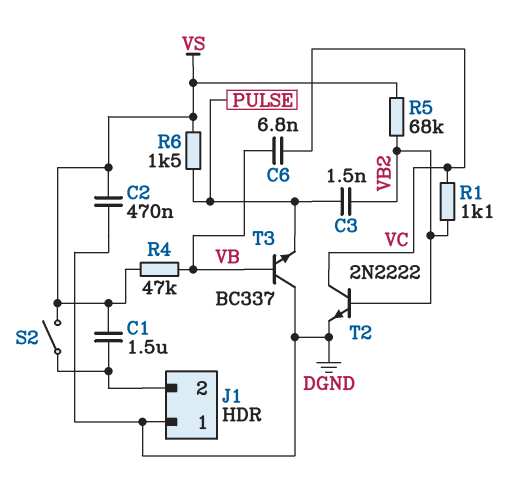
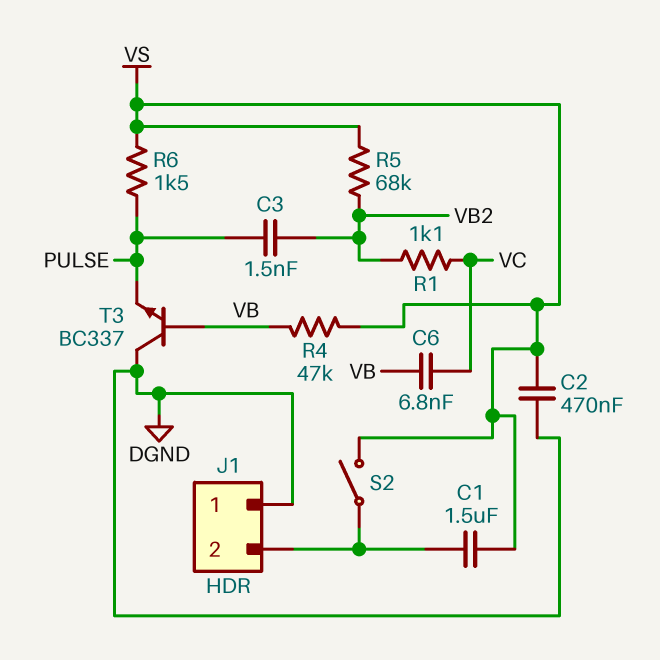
T2: NPN 2N2222 (B VB2, C VC, E DGND) -> none

